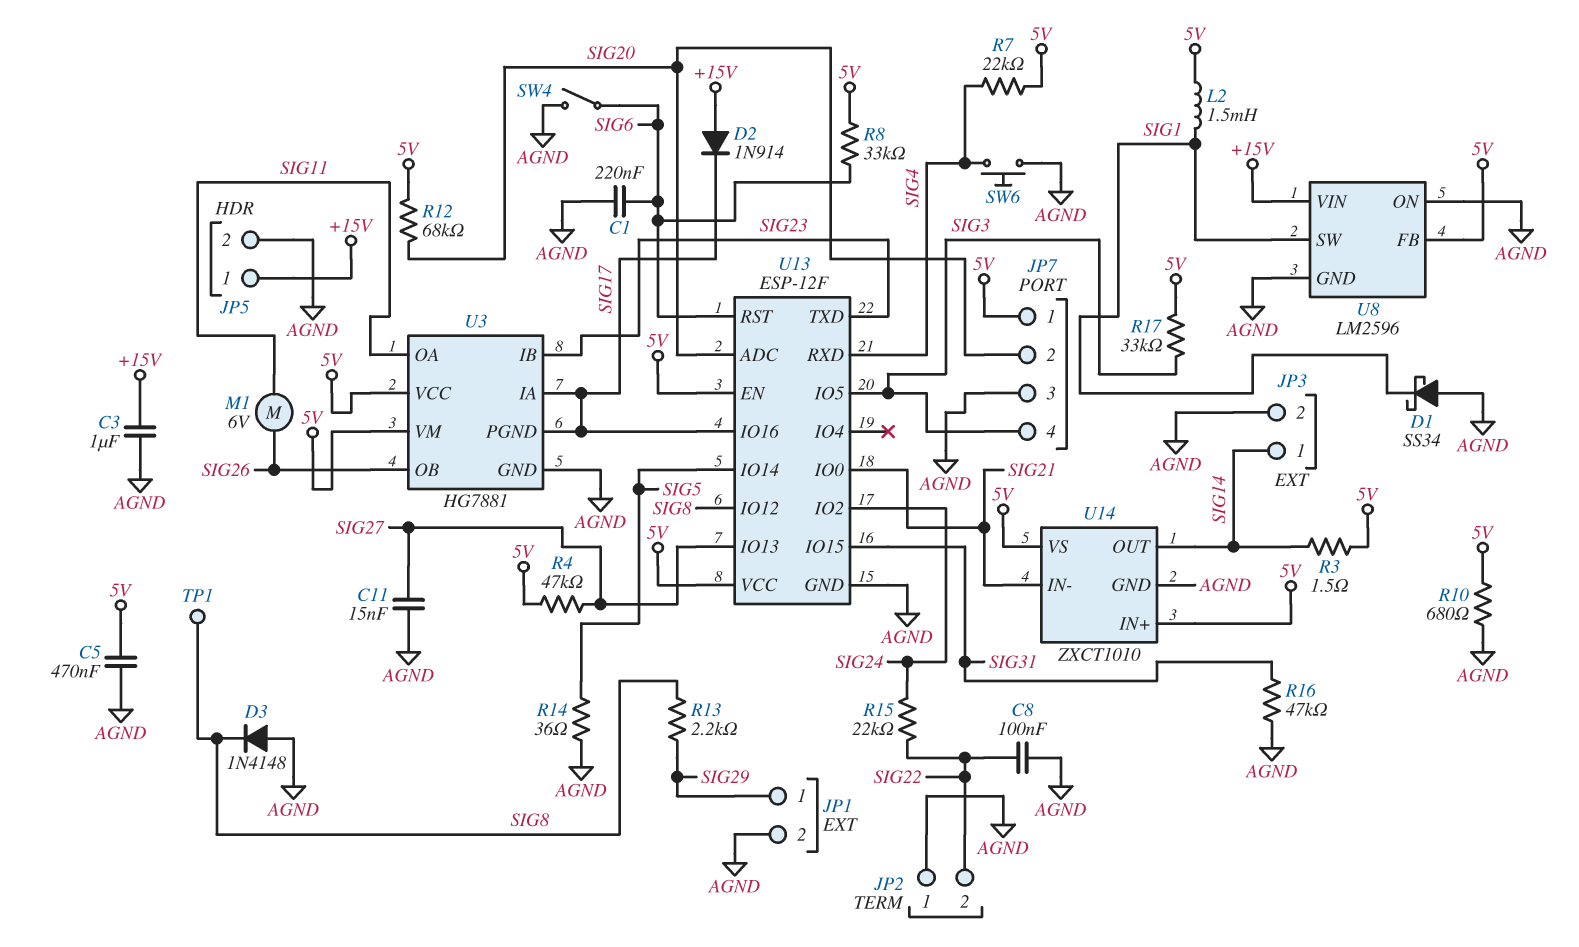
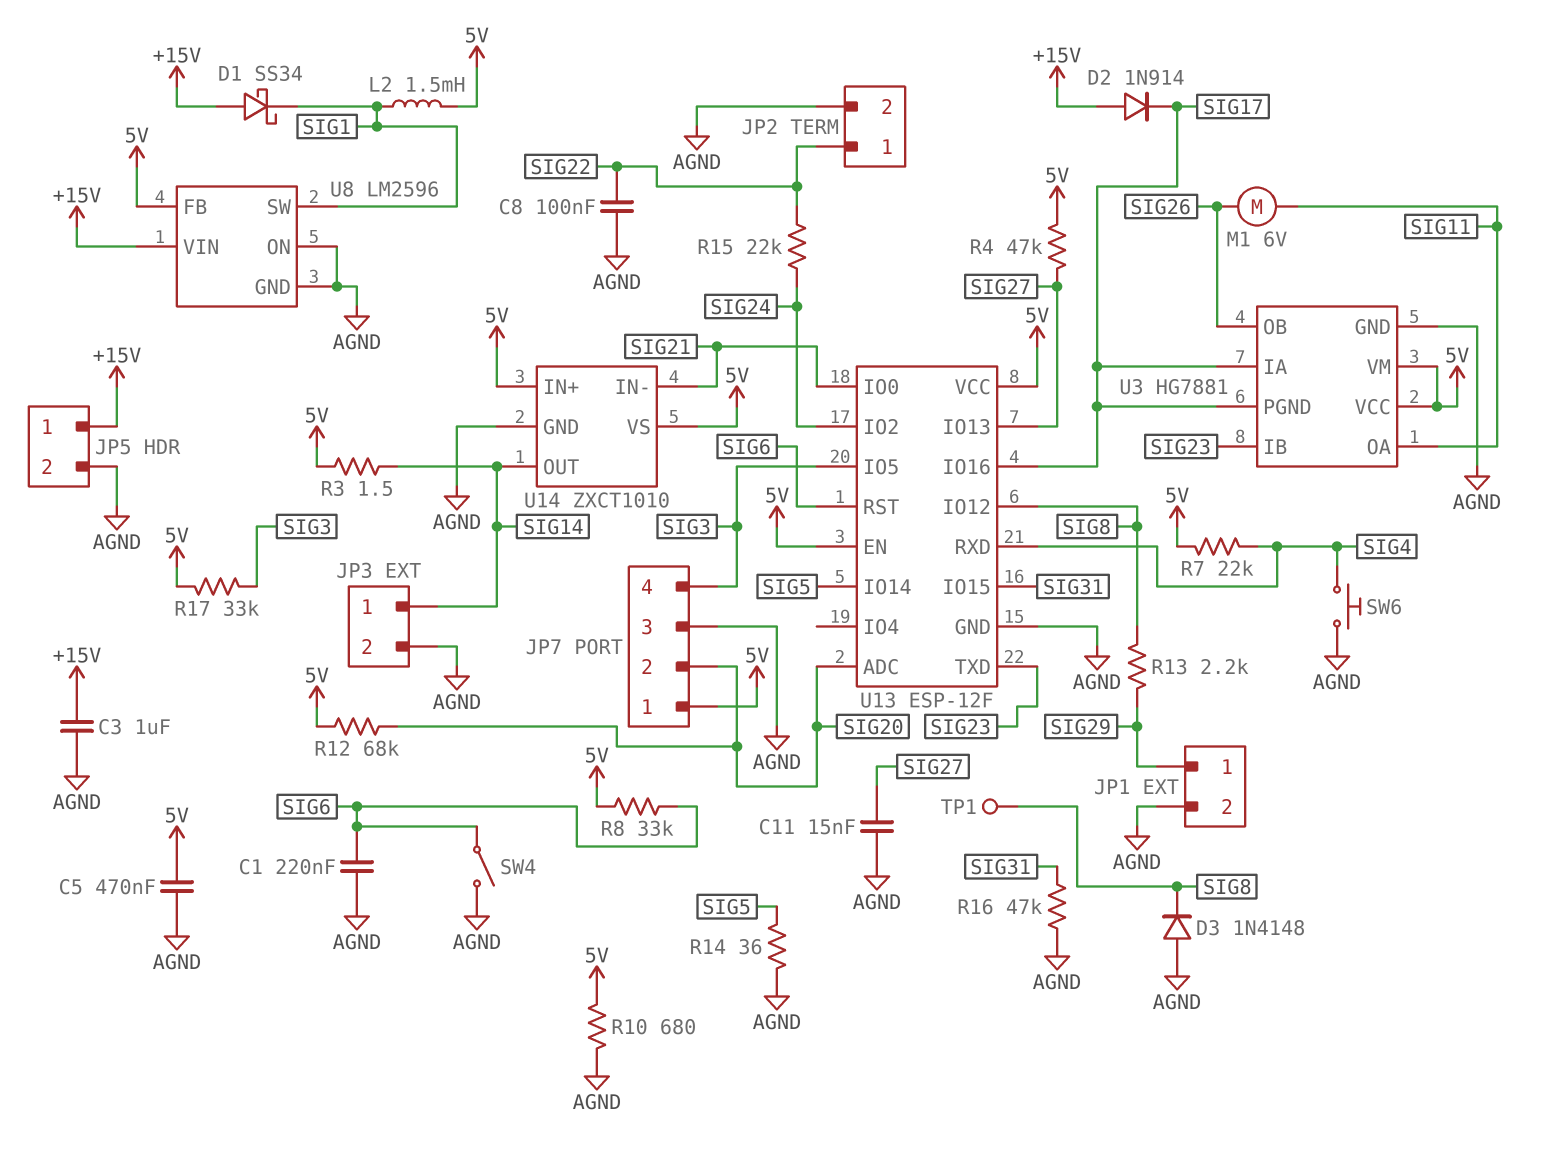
D1: schottky SS34 (A AGND, K SIG1) -> schottky SS34 (A +15V, K SIG1)
JP2 pin 1: AGND -> SIG22
JP2 pin 2: SIG22 -> AGND

